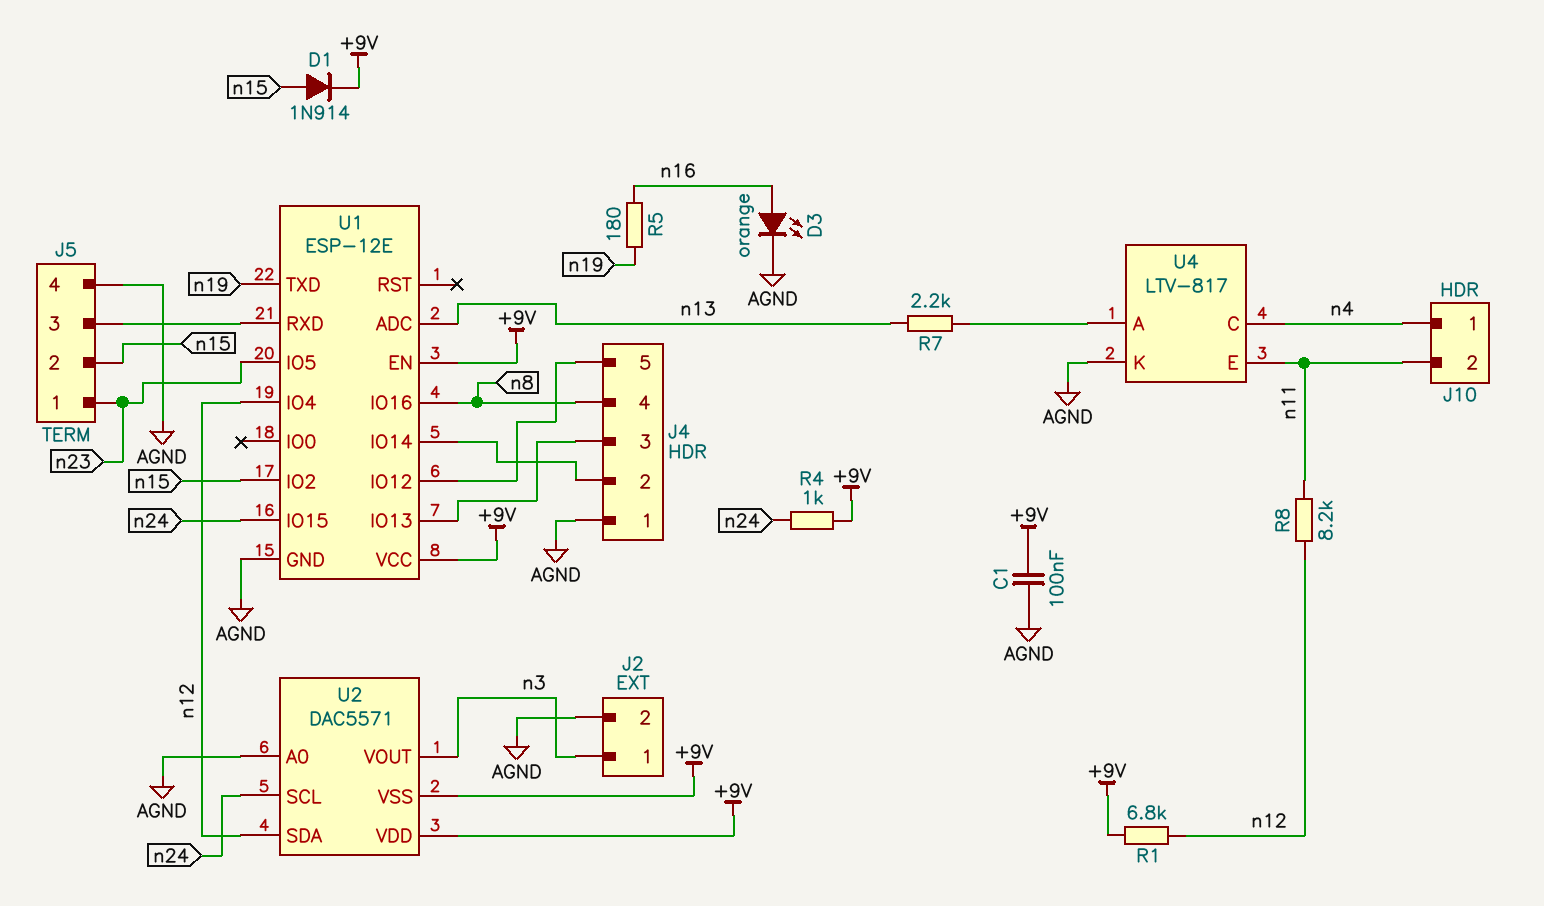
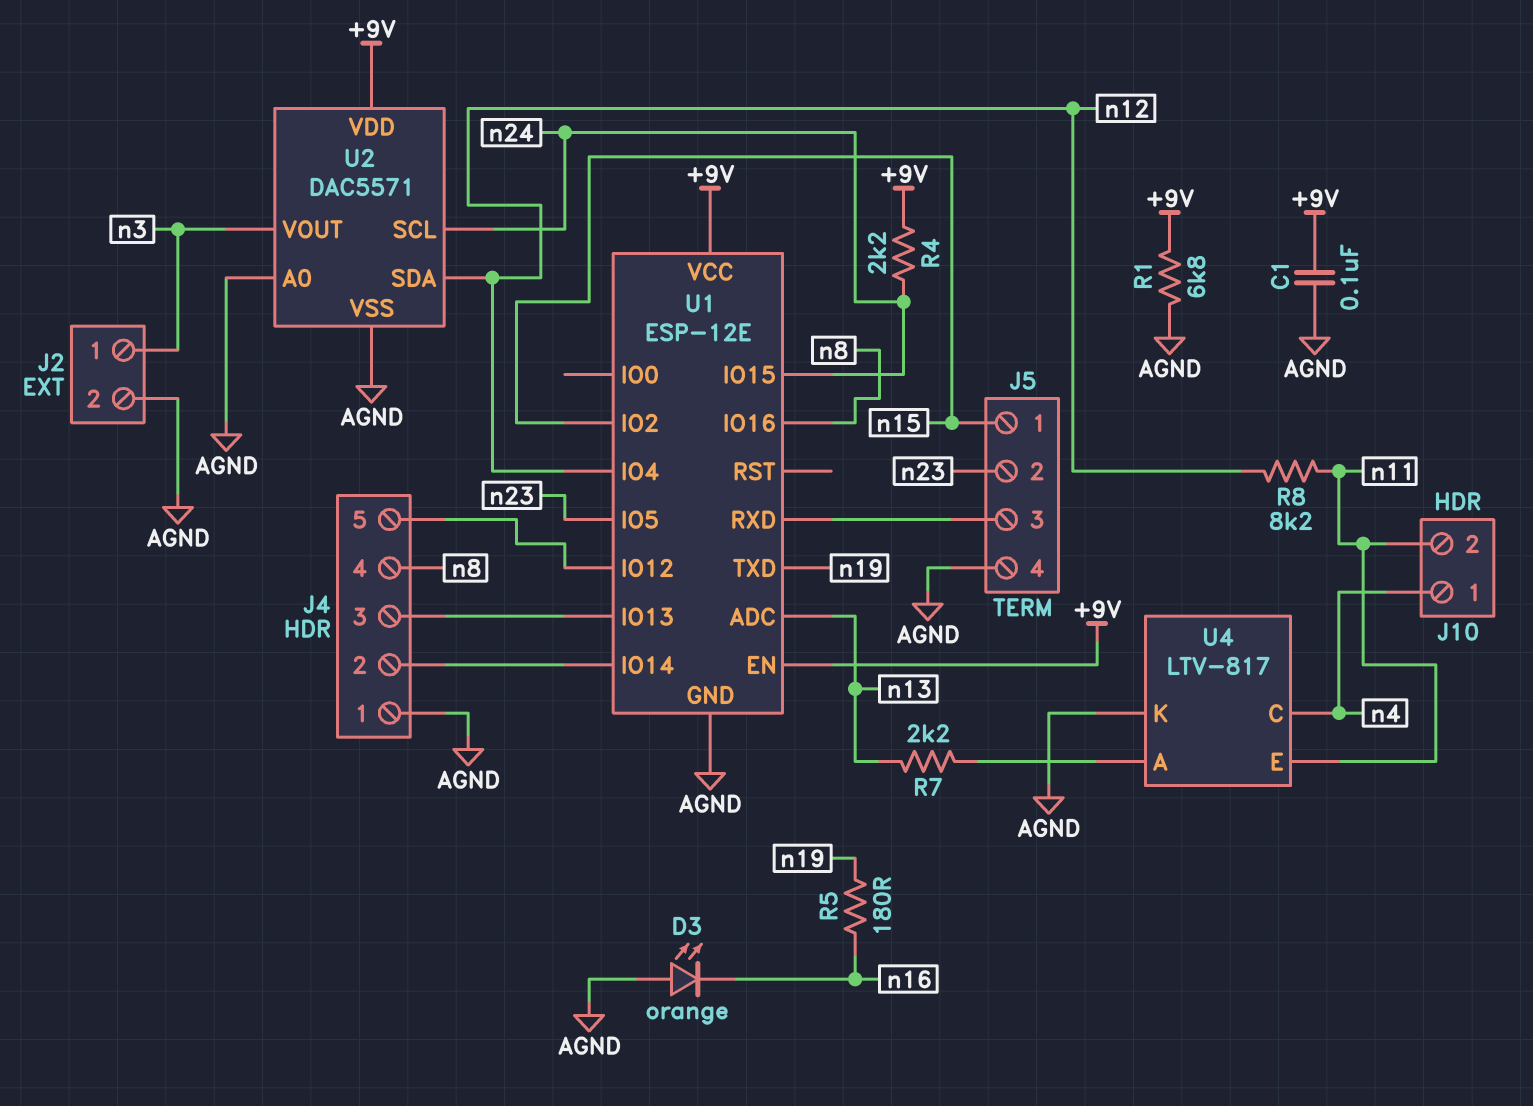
D1: diode 1N914 (A n15, K +9V) -> none
D3: LED orange (A n16, K AGND) -> LED orange (A AGND, K n16)
J5 pin 1: n23 -> n15
J5 pin 2: n15 -> n23
R1: 6.8k (+9V, n12) -> 6.8k (+9V, AGND)
R4: 1k (+9V, n24) -> 2.2k (+9V, n24)
U2 pin VSS: +9V -> AGND

